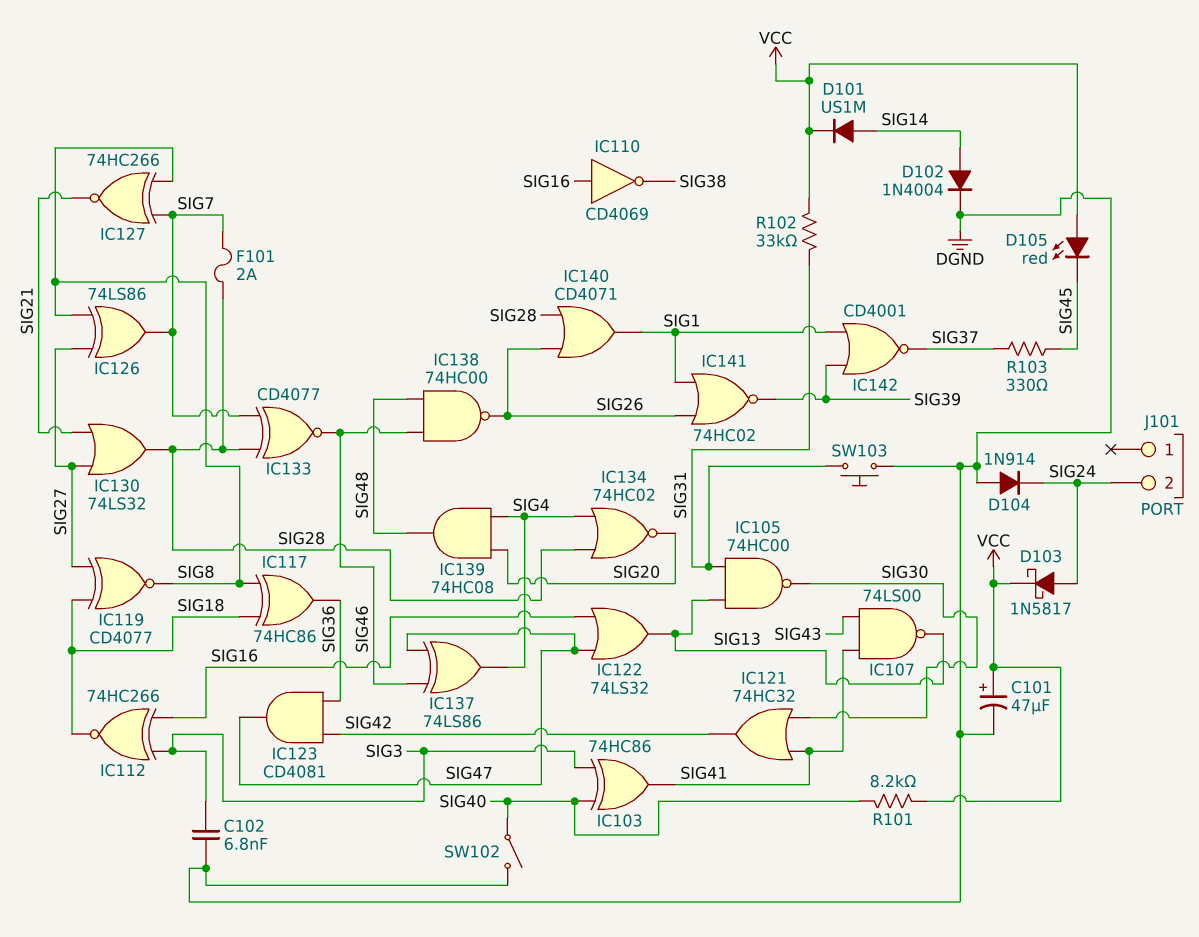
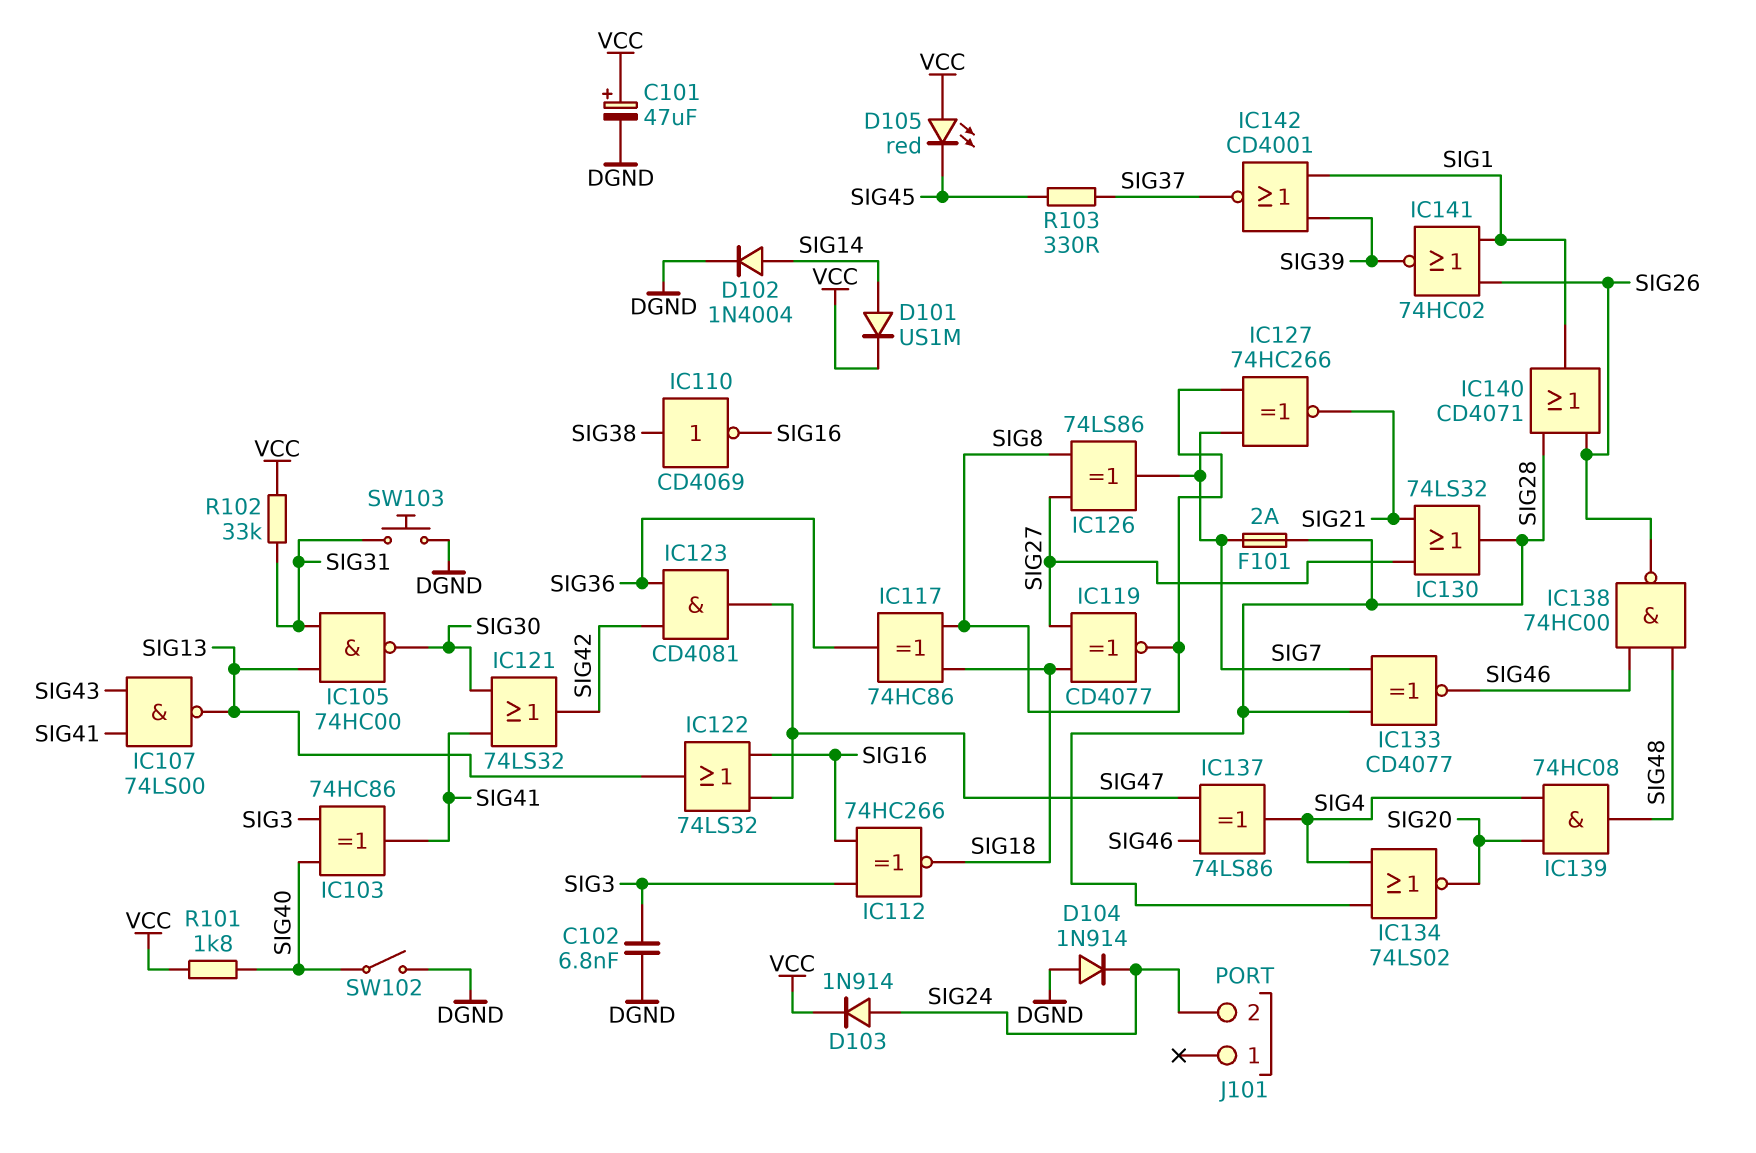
D103: schottky 1N5817 (A SIG24, K VCC) -> diode 1N914 (A SIG24, K VCC)
IC110: NOT CD4069 (in SIG16, out SIG38) -> NOT CD4069 (in SIG38, out SIG16)
IC121: OR 74HC32 (in SIG30, in SIG41, out SIG42) -> OR 74LS32 (in SIG30, in SIG41, out SIG42)
IC134: NOR 74HC02 (in SIG4, in SIG28, out SIG20) -> NOR 74LS02 (in SIG4, in SIG28, out SIG20)
R101: 8.2k (SIG40, VCC) -> 1.8k (SIG40, VCC)

